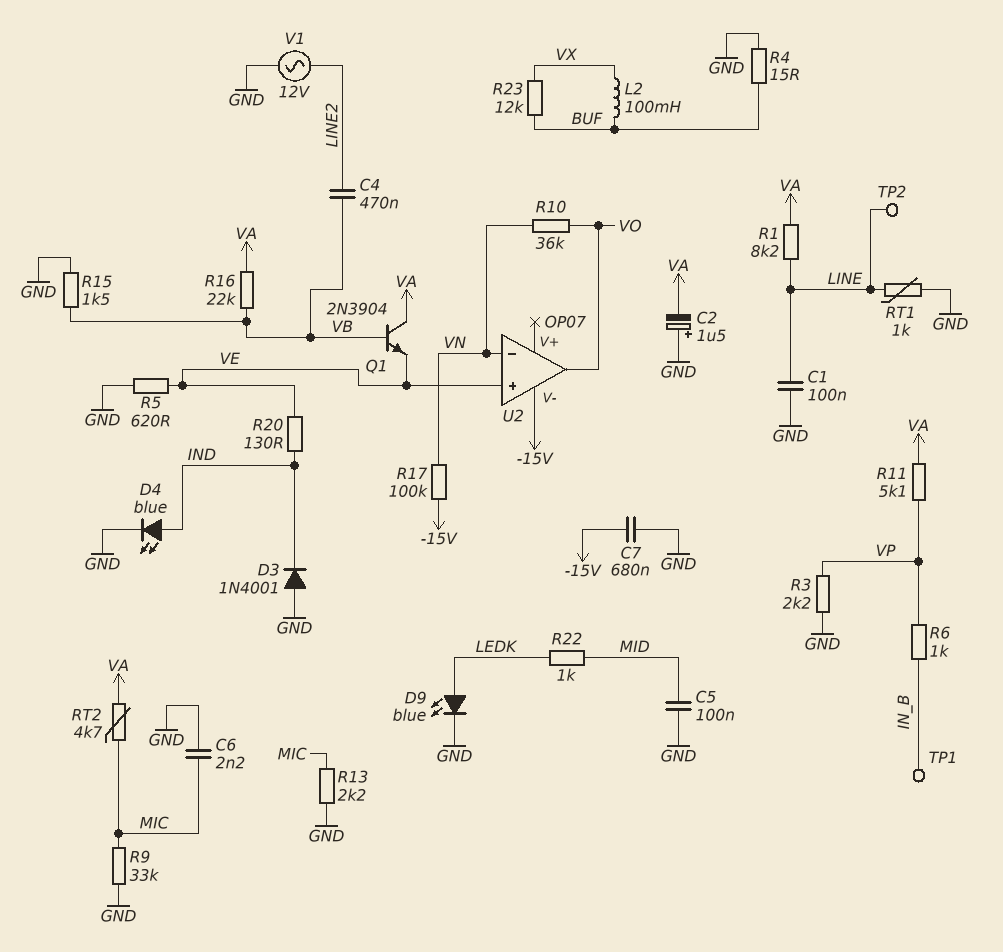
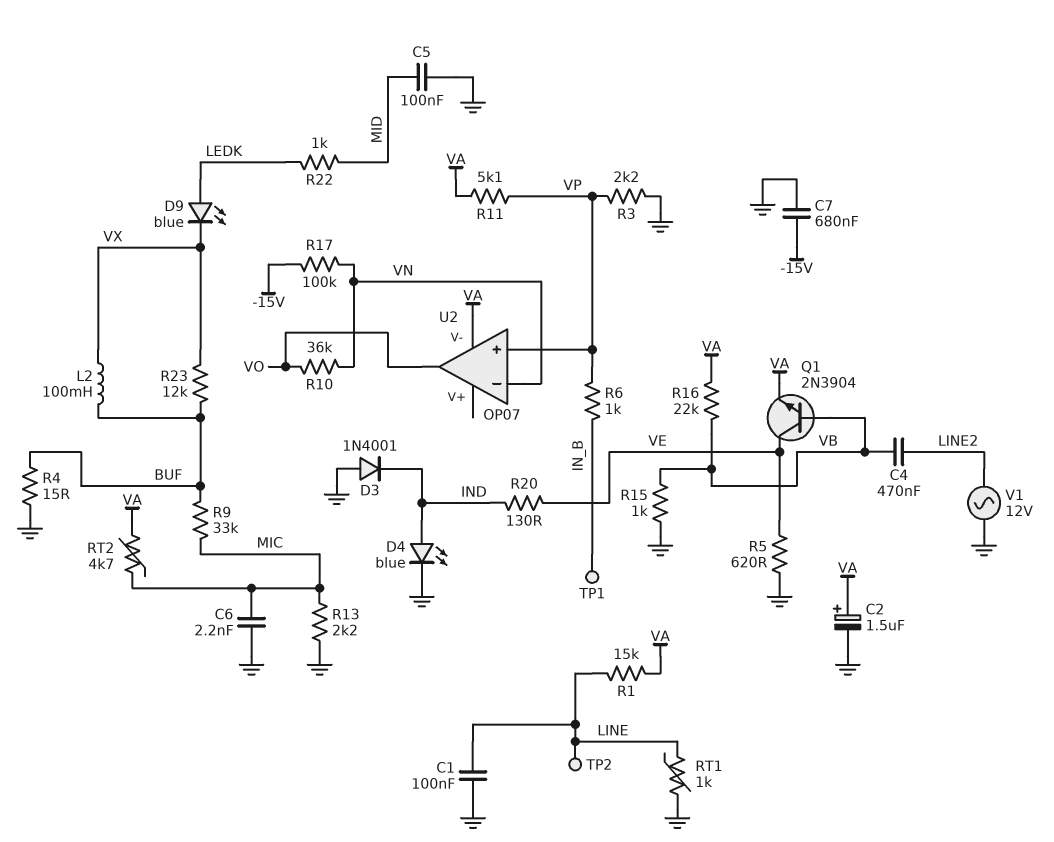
C2: 1.5uF (plus GND, minus VA) -> 1.5uF (plus VA, minus GND)
D9: LED blue (A LEDK, K GND) -> LED blue (A LEDK, K VX)
Q1: NPN 2N3904 (B VB, C VA, E VE) -> NPN 2N3904 (B VB, C VE, E VA)
R1: 8.2k (LINE, VA) -> 15k (LINE, VA)
R9: 33k (GND, MIC) -> 33k (BUF, MIC)
R15: 1.5k (GND, VB) -> 1k (GND, VB)
U2 pin V-: -15V -> VA
U2 pin in+: VE -> VP

